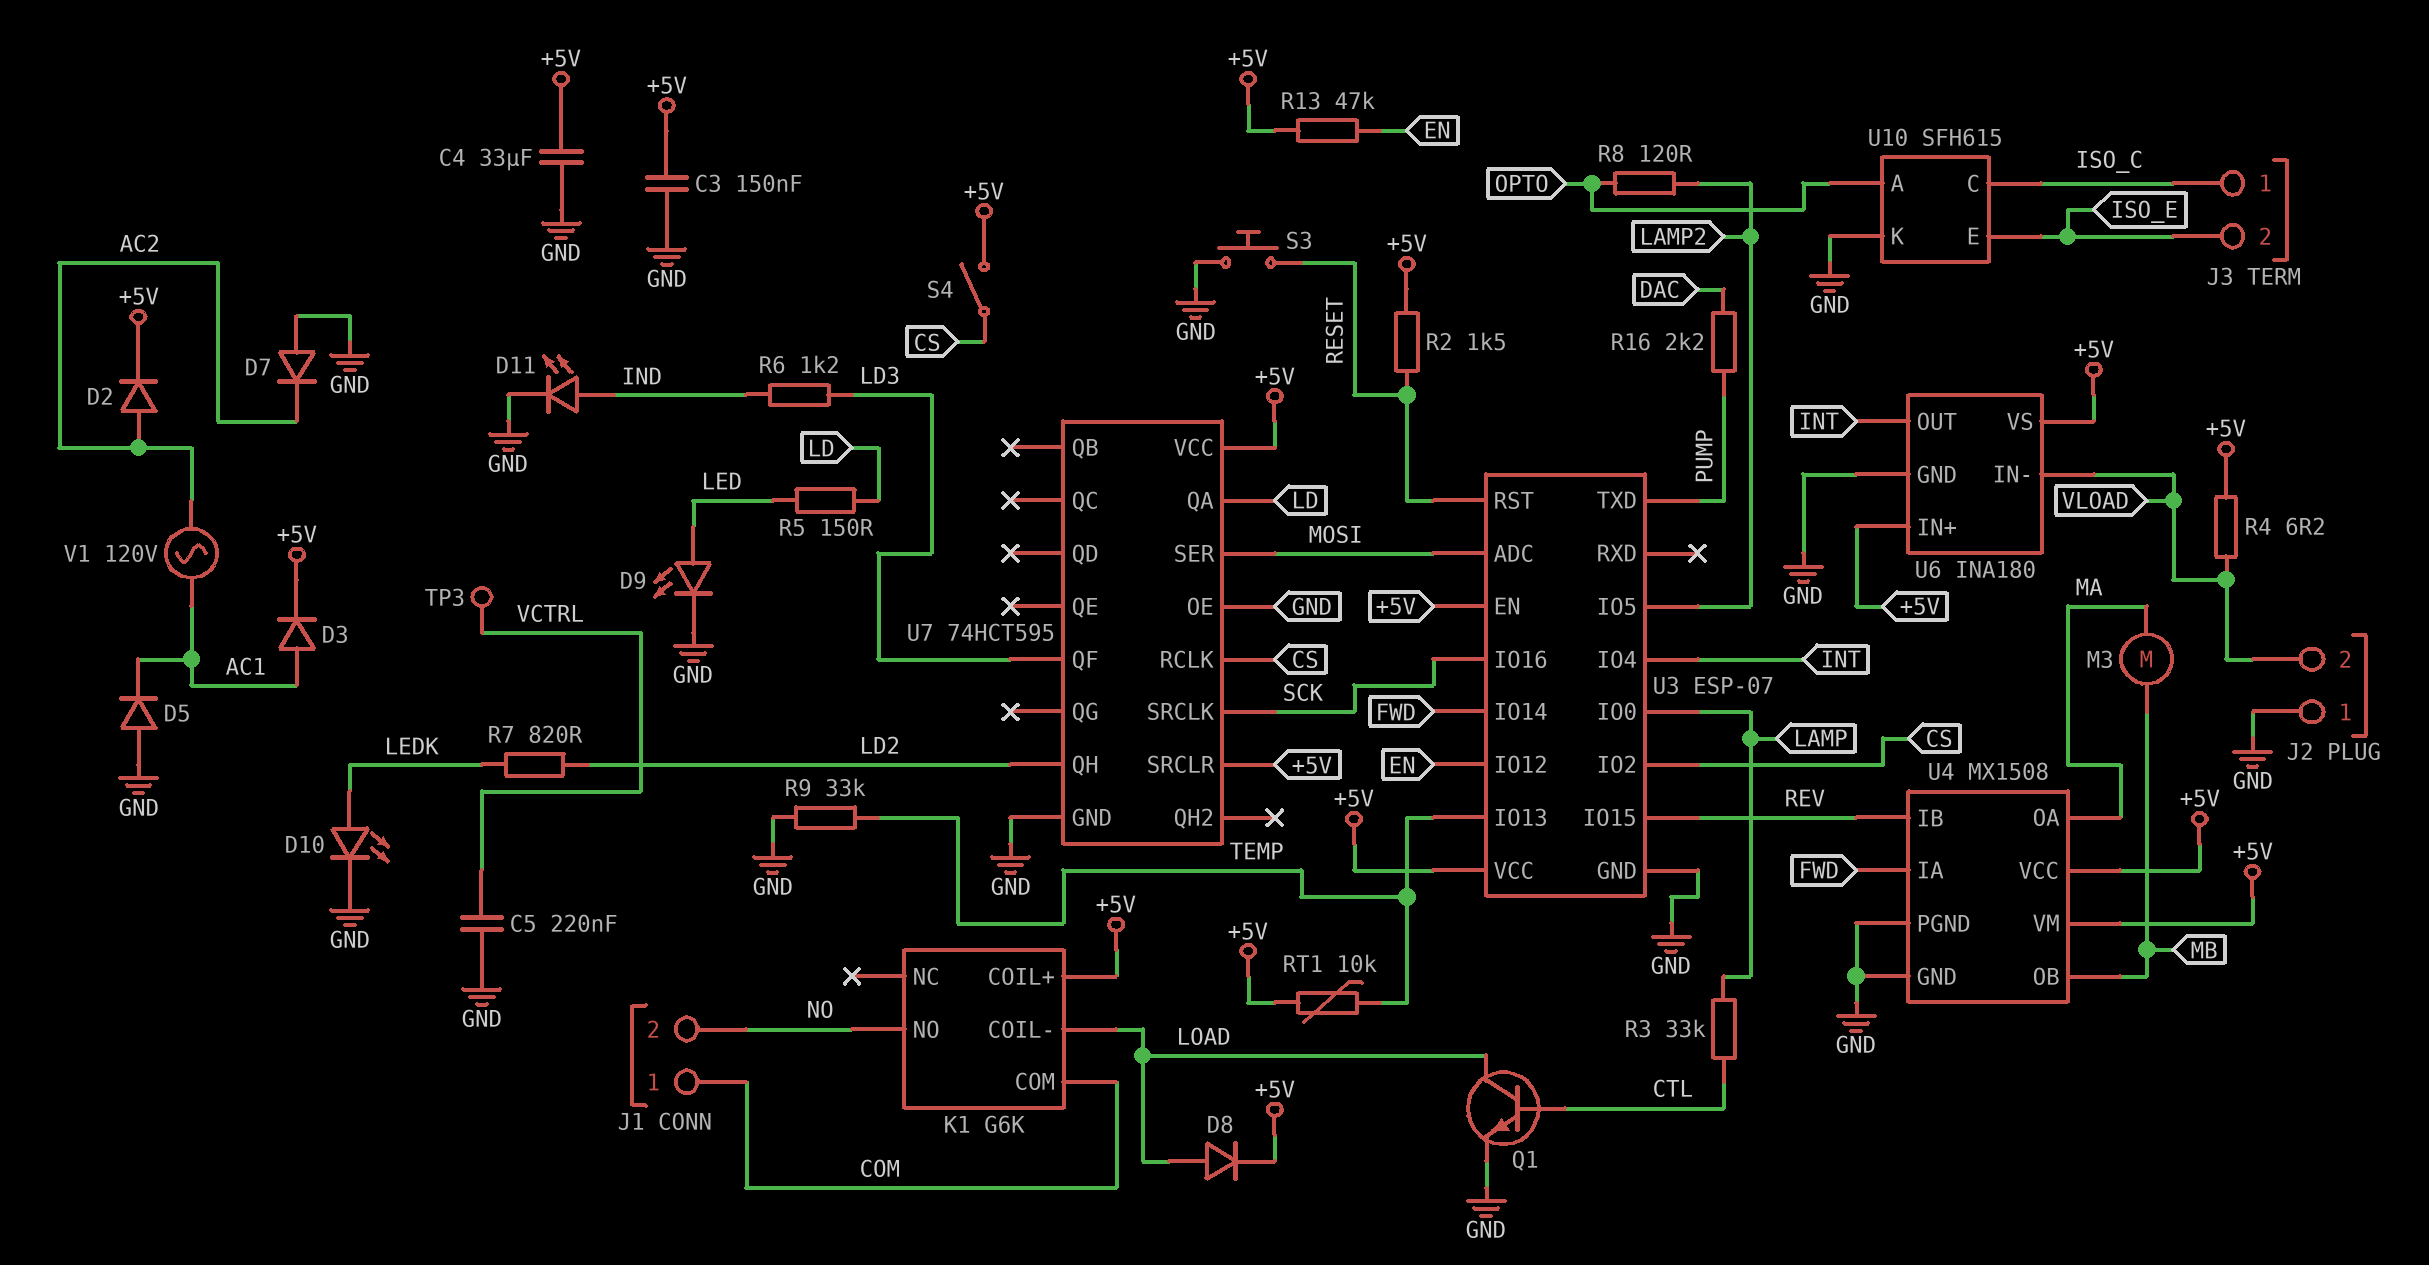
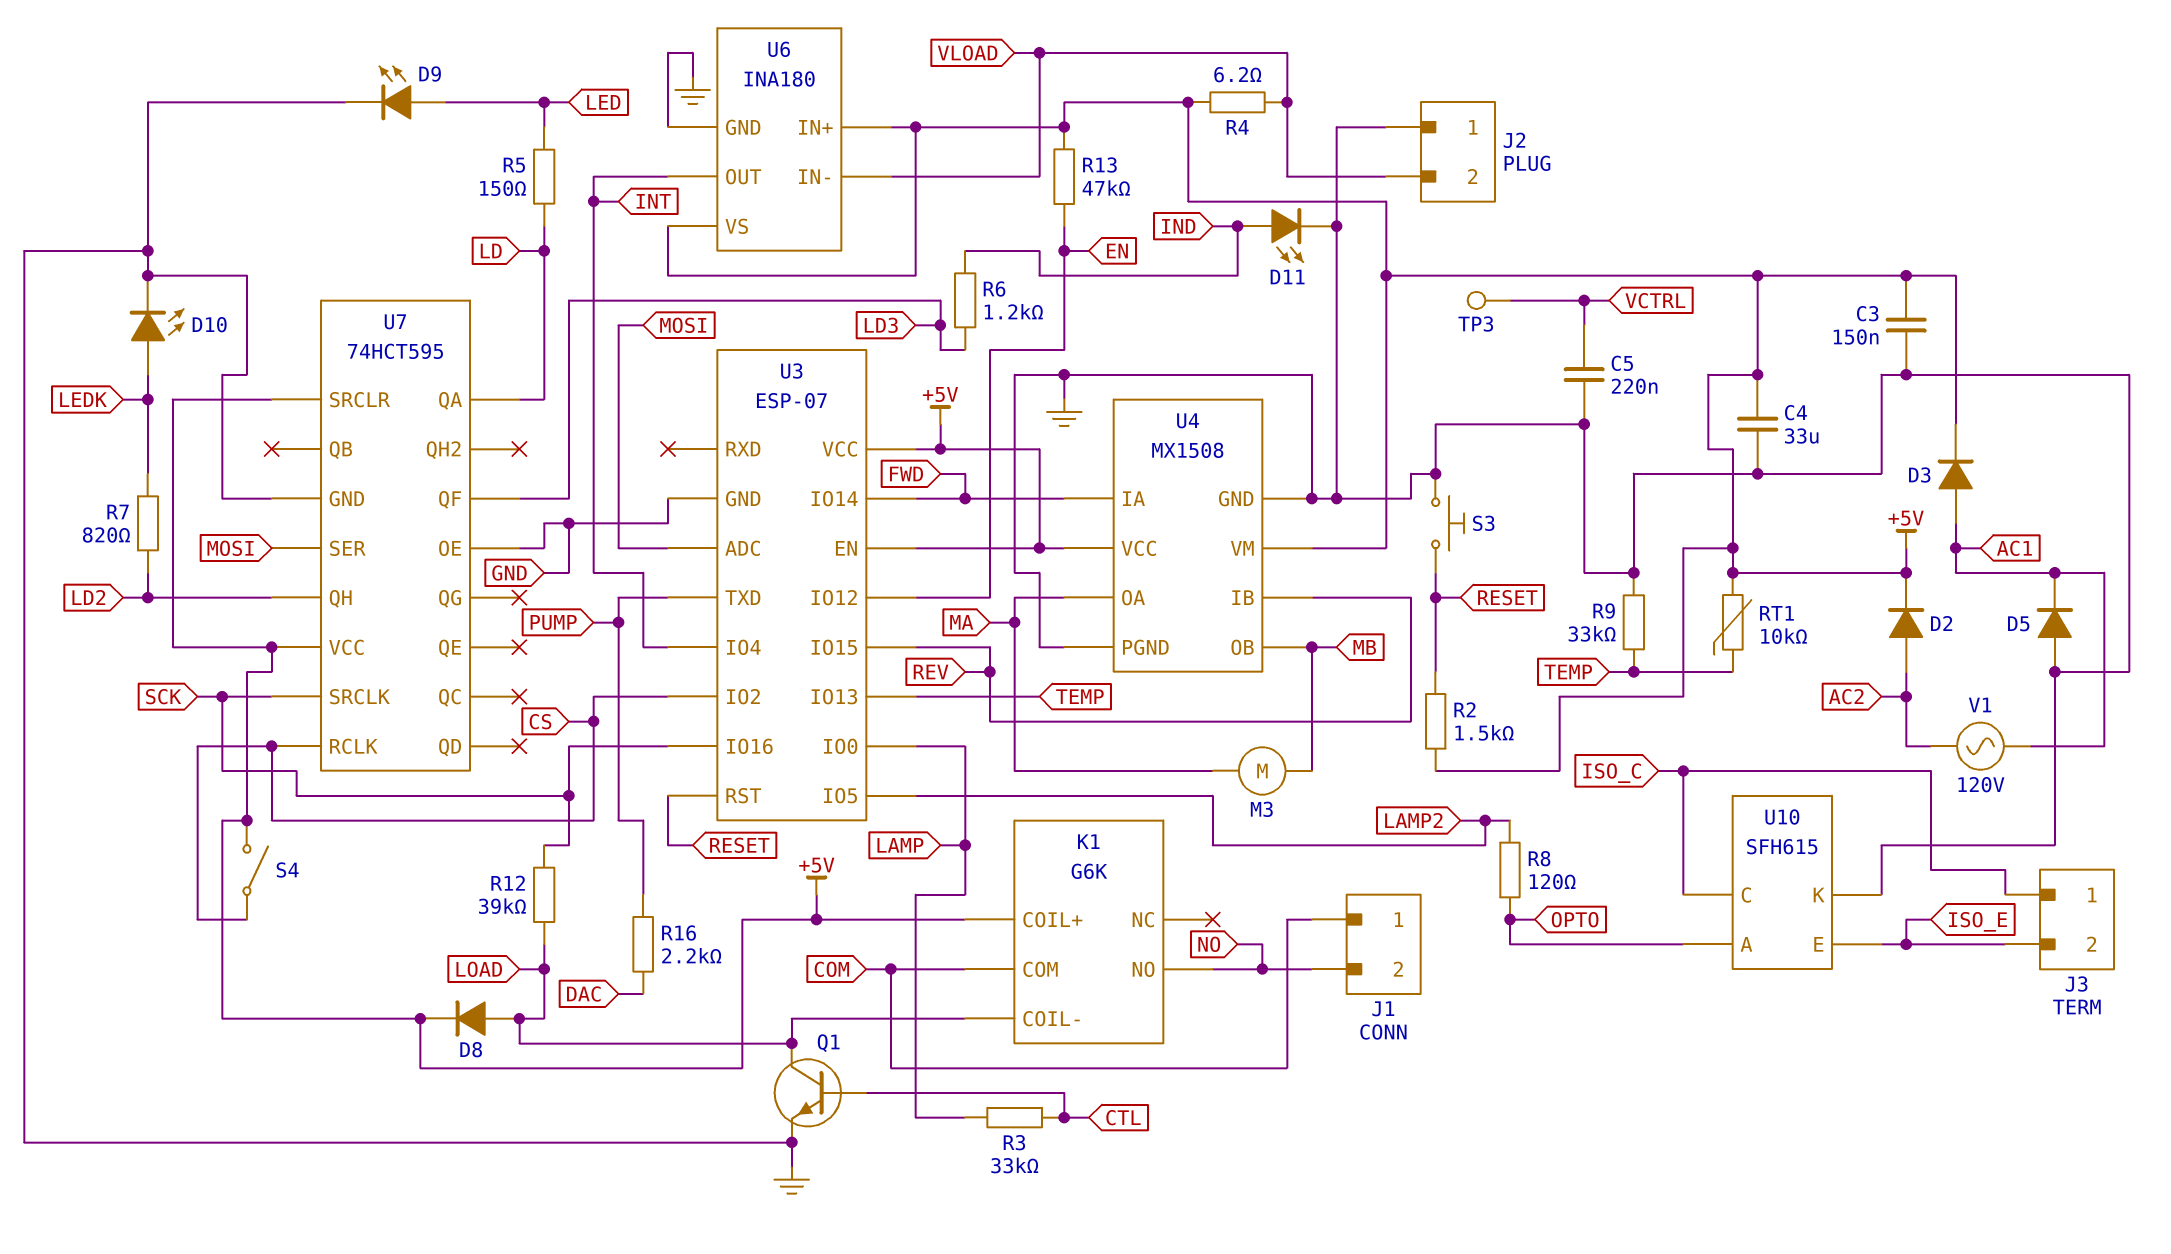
D7: diode (A GND, K AC2) -> none
R12: none -> 39k (LOAD, SCK)

